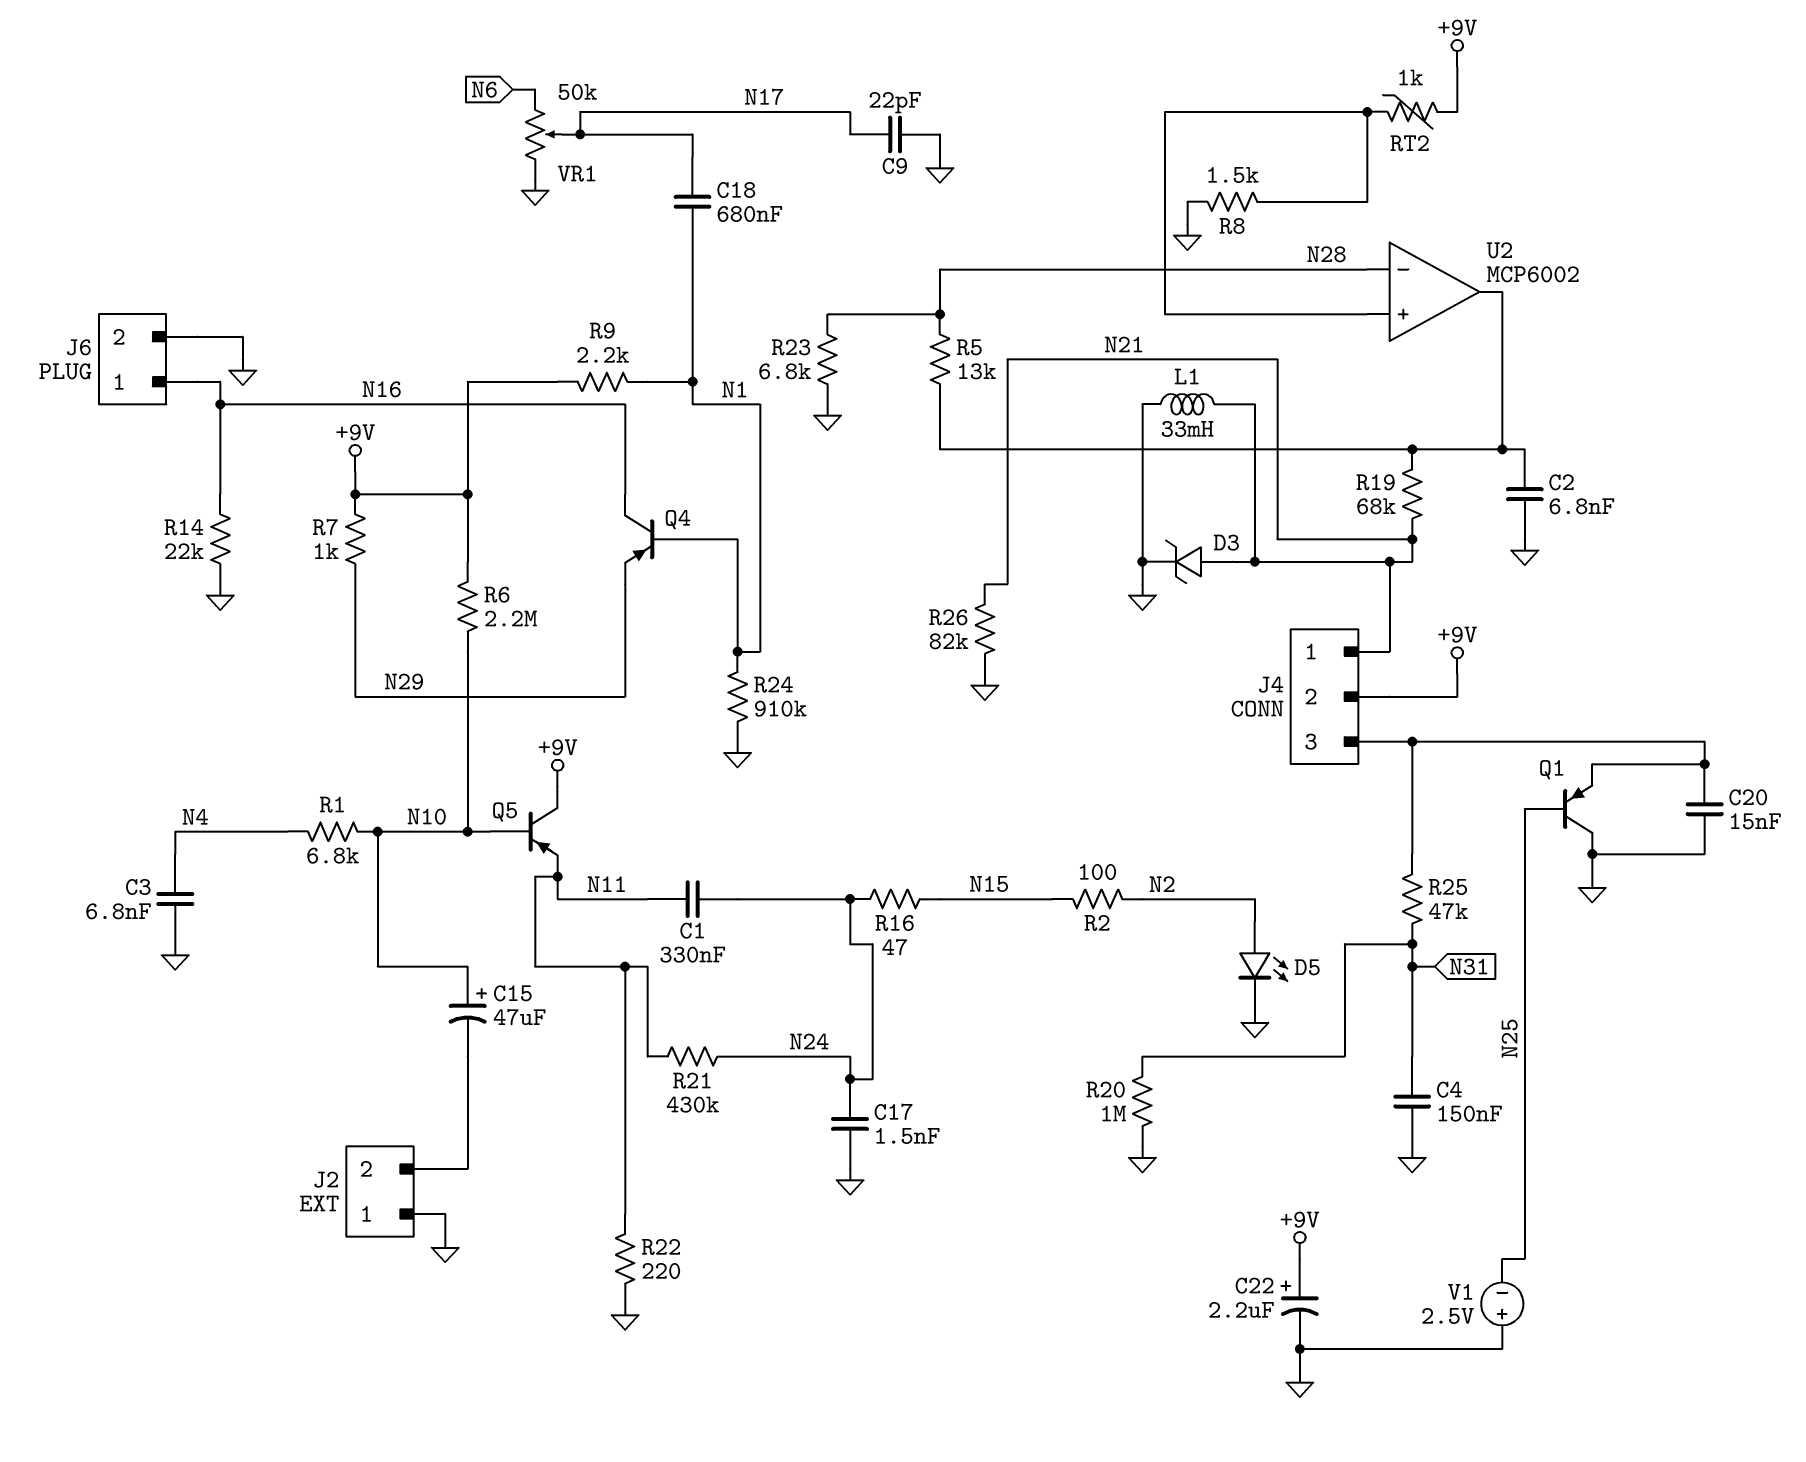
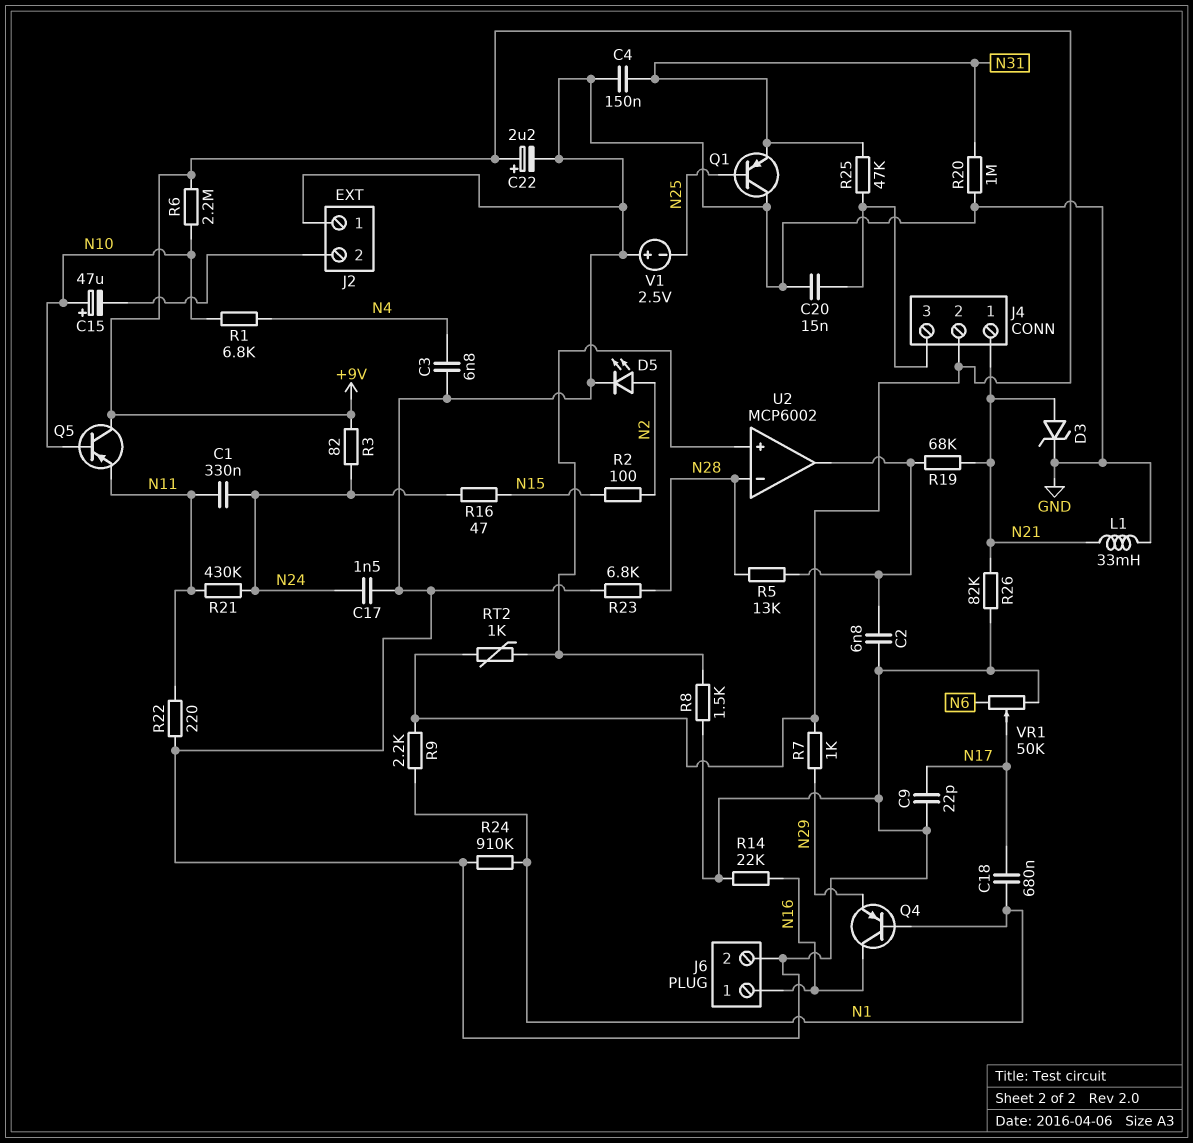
Q1: PNP (B N25, C GND, E J4/3) -> PNP (B N25, C GND, E N31)
R3: none -> 82 (+9V, N24)

